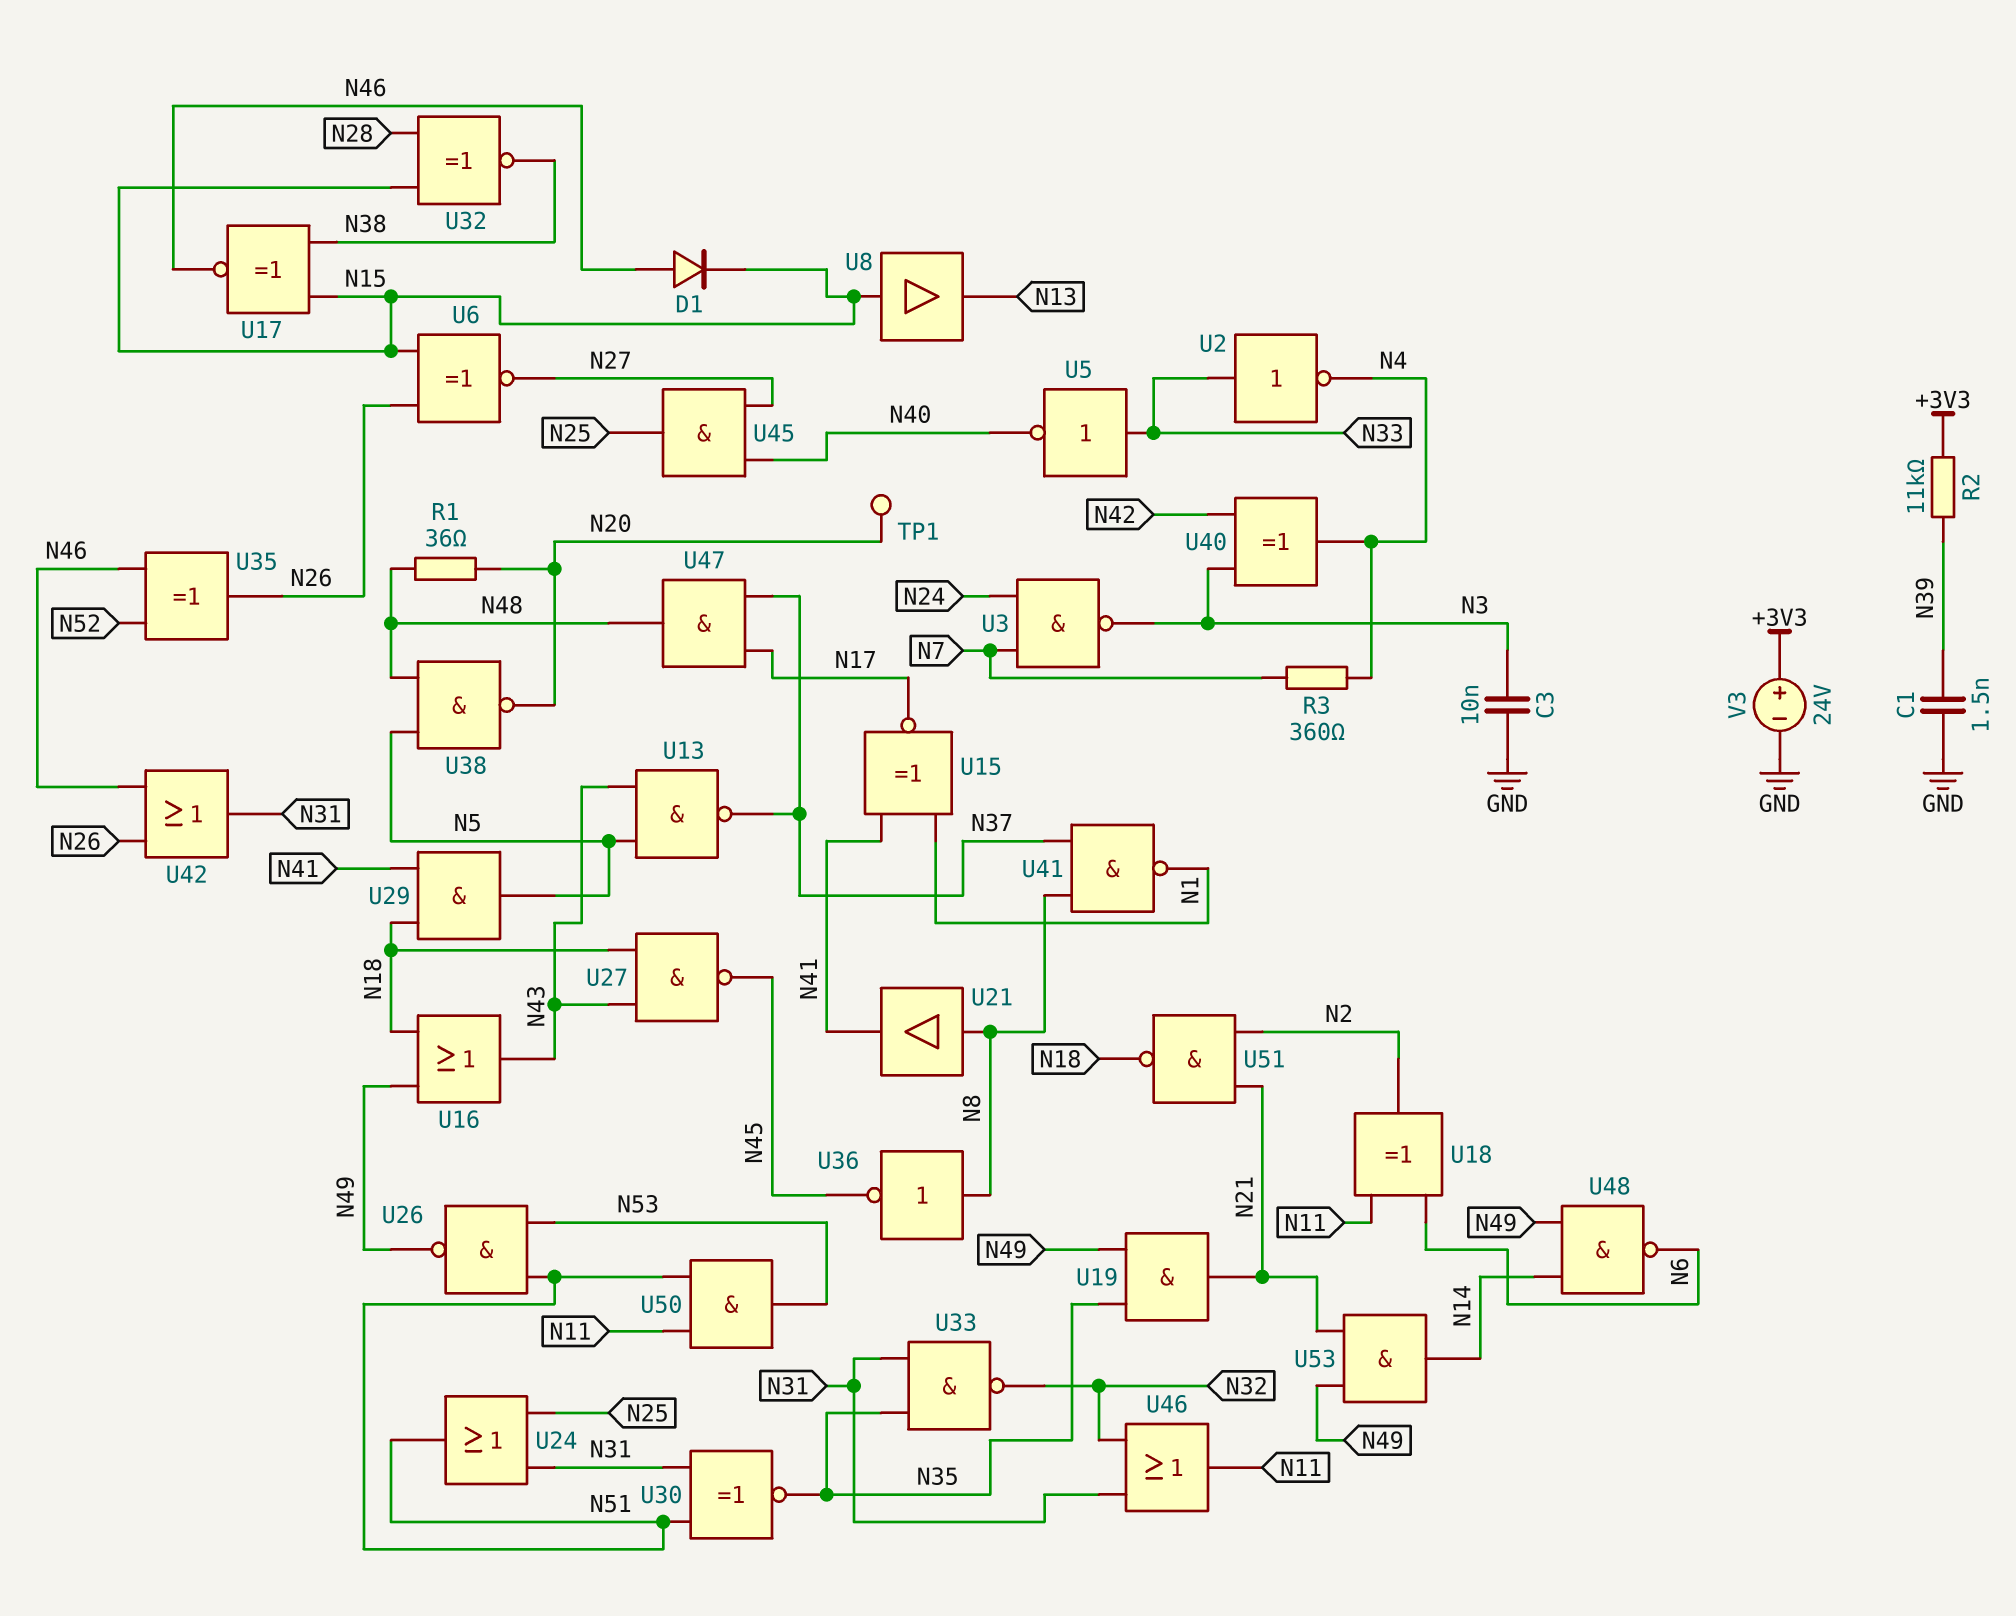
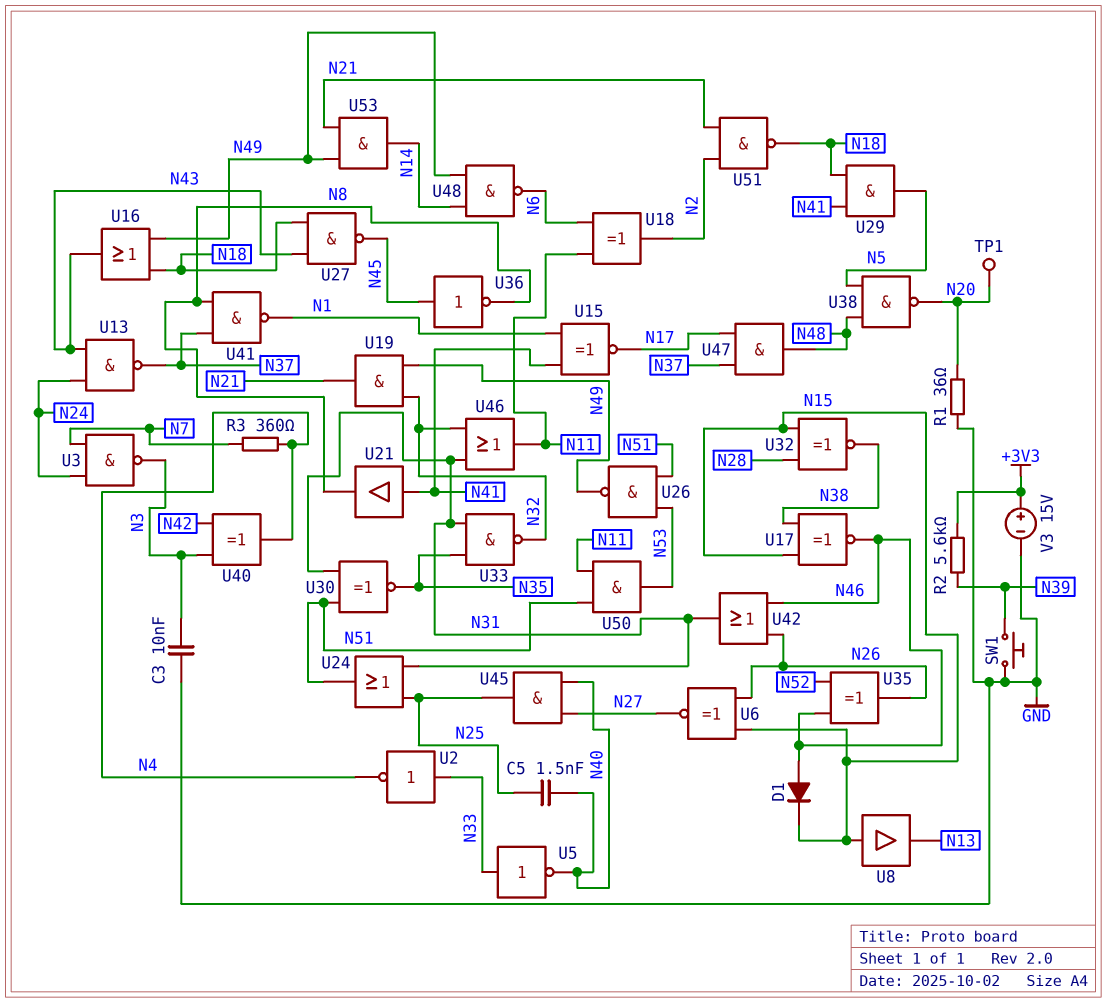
C1: 1.5nF (GND, N39) -> none
C5: none -> 1.5nF (N25, N40)
R1: 36 (N20, N48) -> 36 (GND, N20)
R2: 11k (+3V3, N39) -> 5.6k (+3V3, N39)
SW1: none -> button (GND, N39)
U13: NAND (in N5, in N43, out N37) -> NAND (in N24, in N43, out N37)
U19: AND (in N35, in N49, out N21) -> AND (in N32, in N49, out N21)
U21: buffer (in N8, out N41) -> buffer (in N41, out N8)
U36: NOT (in N8, out N45) -> NOT (in N45, out N8)
V3: 24V (plus +3V3, minus GND) -> 15V (plus +3V3, minus GND)

